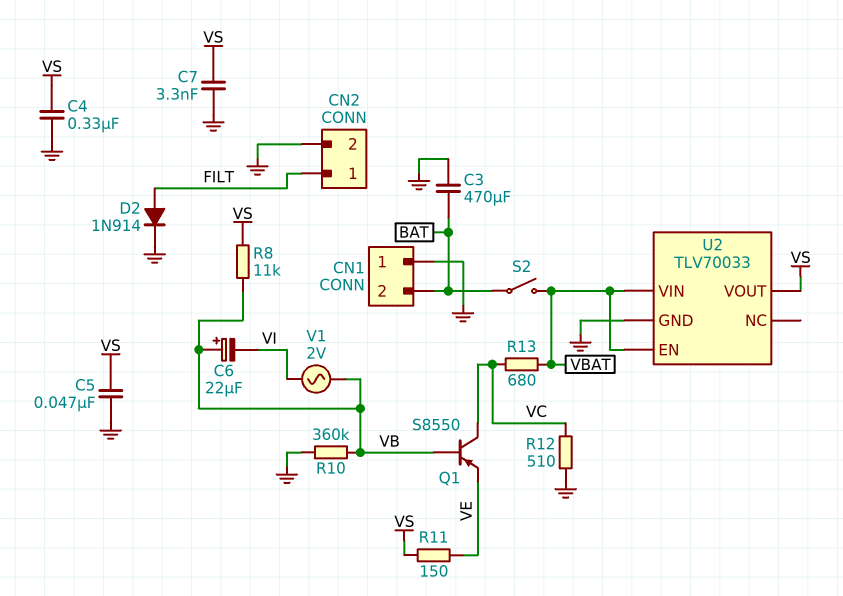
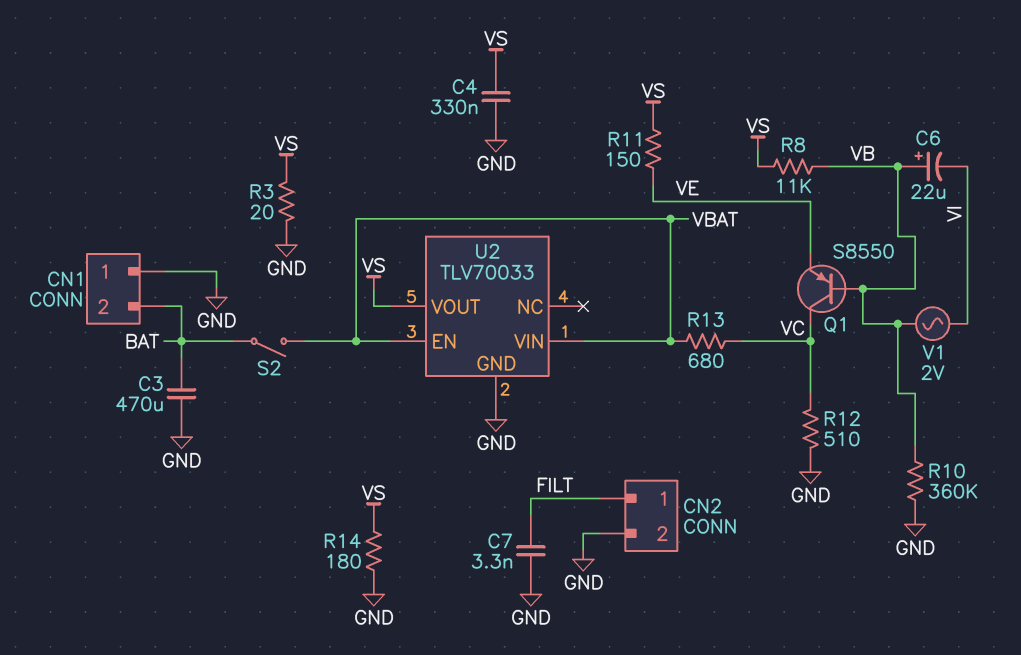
C5: 47nF (GND, VS) -> none
C7: 3.3nF (GND, VS) -> 3.3nF (FILT, GND)
D2: diode 1N914 (A FILT, K GND) -> none
R3: none -> 20 (GND, VS)
R14: none -> 180 (GND, VS)

